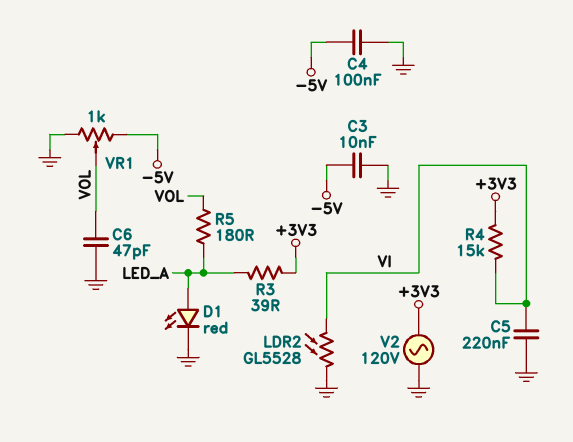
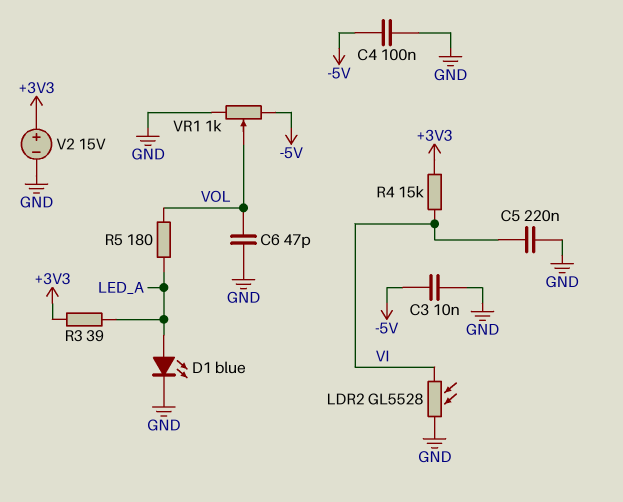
D1: LED red (A LED_A, K GND) -> LED blue (A LED_A, K GND)
V2: AC 120V (+3V3, GND) -> 15V (plus +3V3, minus GND)

